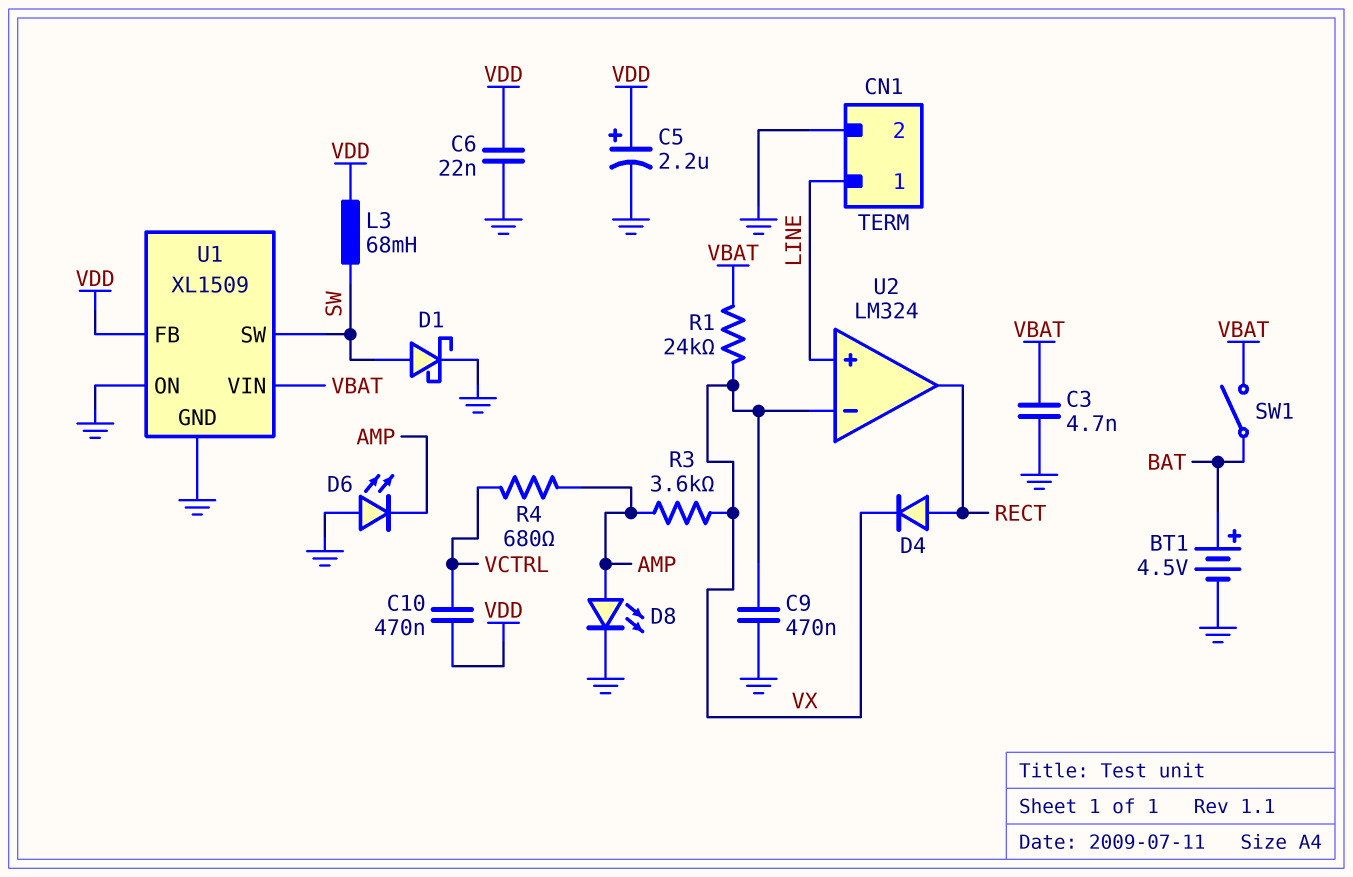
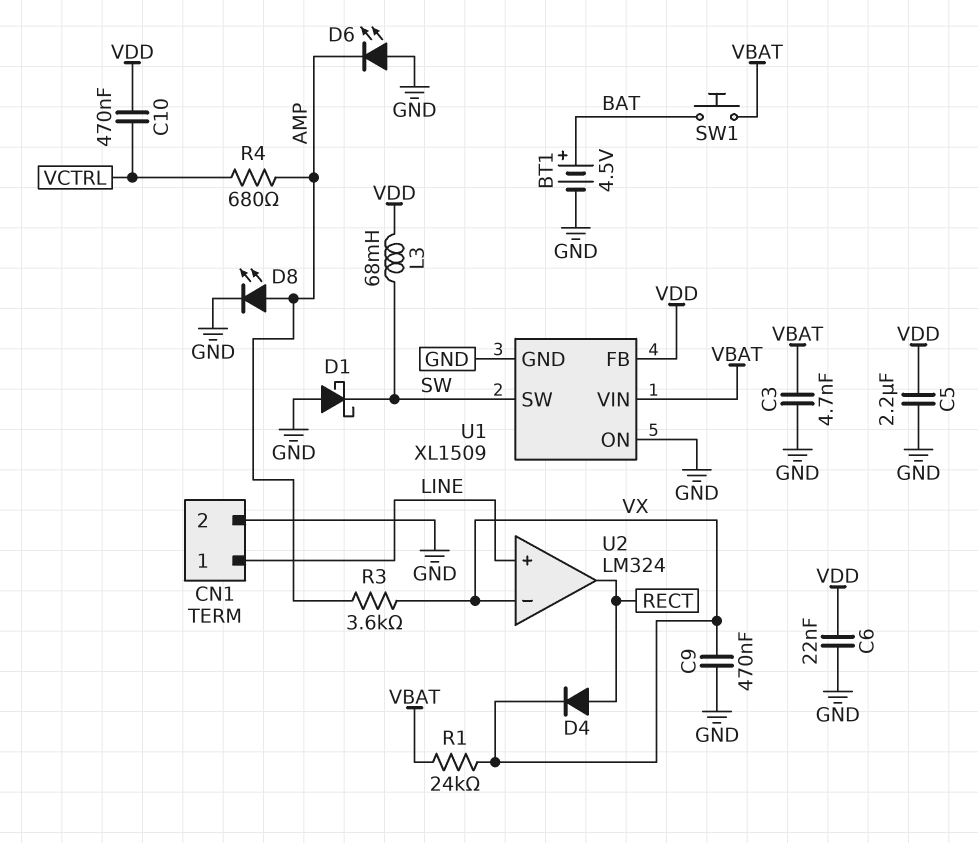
C5: 2.2uF (plus VDD, minus GND) -> 2.2uF (GND, VDD)
D1: schottky (A SW, K GND) -> schottky (A GND, K SW)
SW1: switch (BAT, VBAT) -> button (BAT, VBAT)

